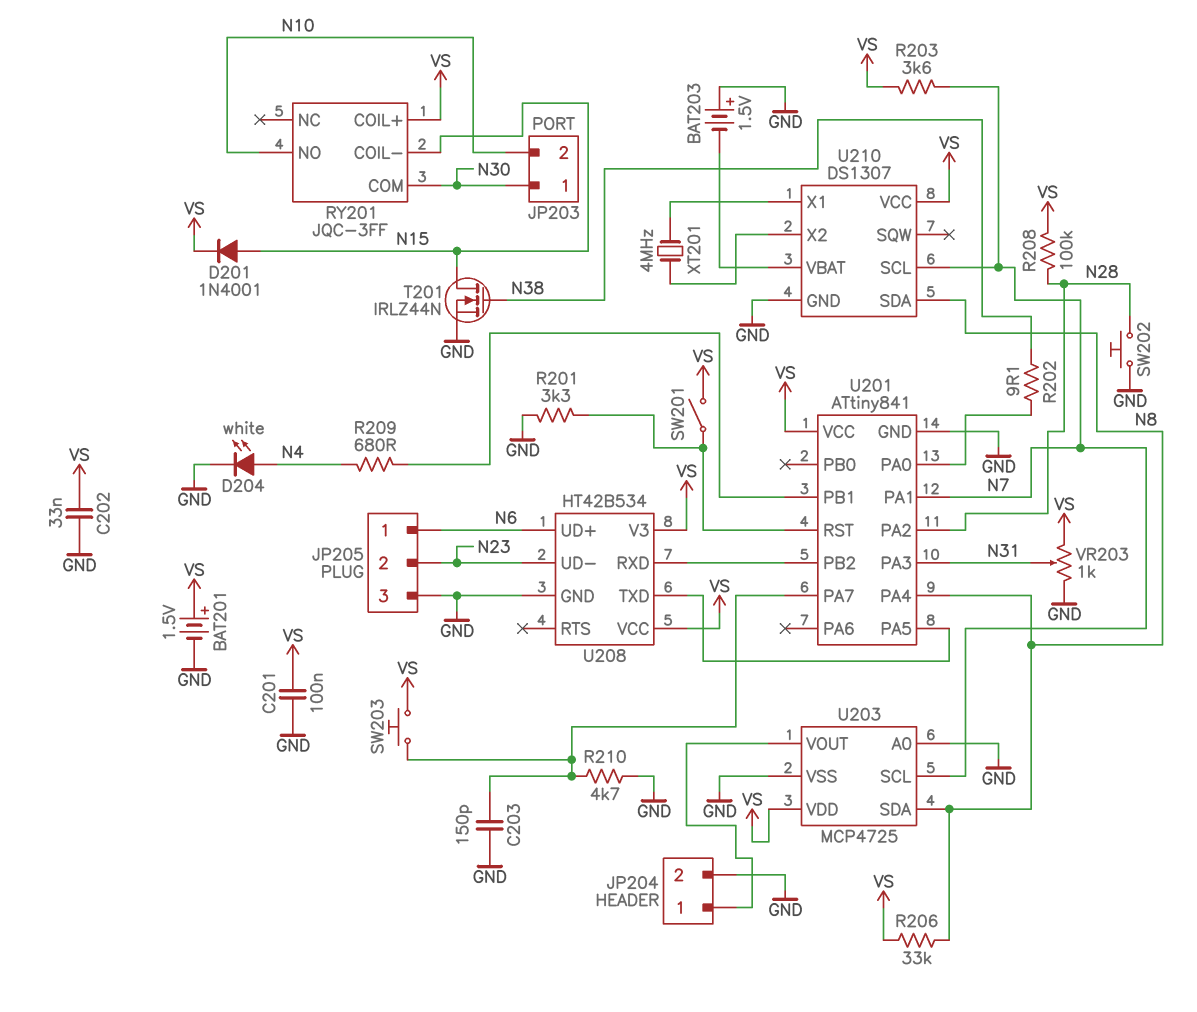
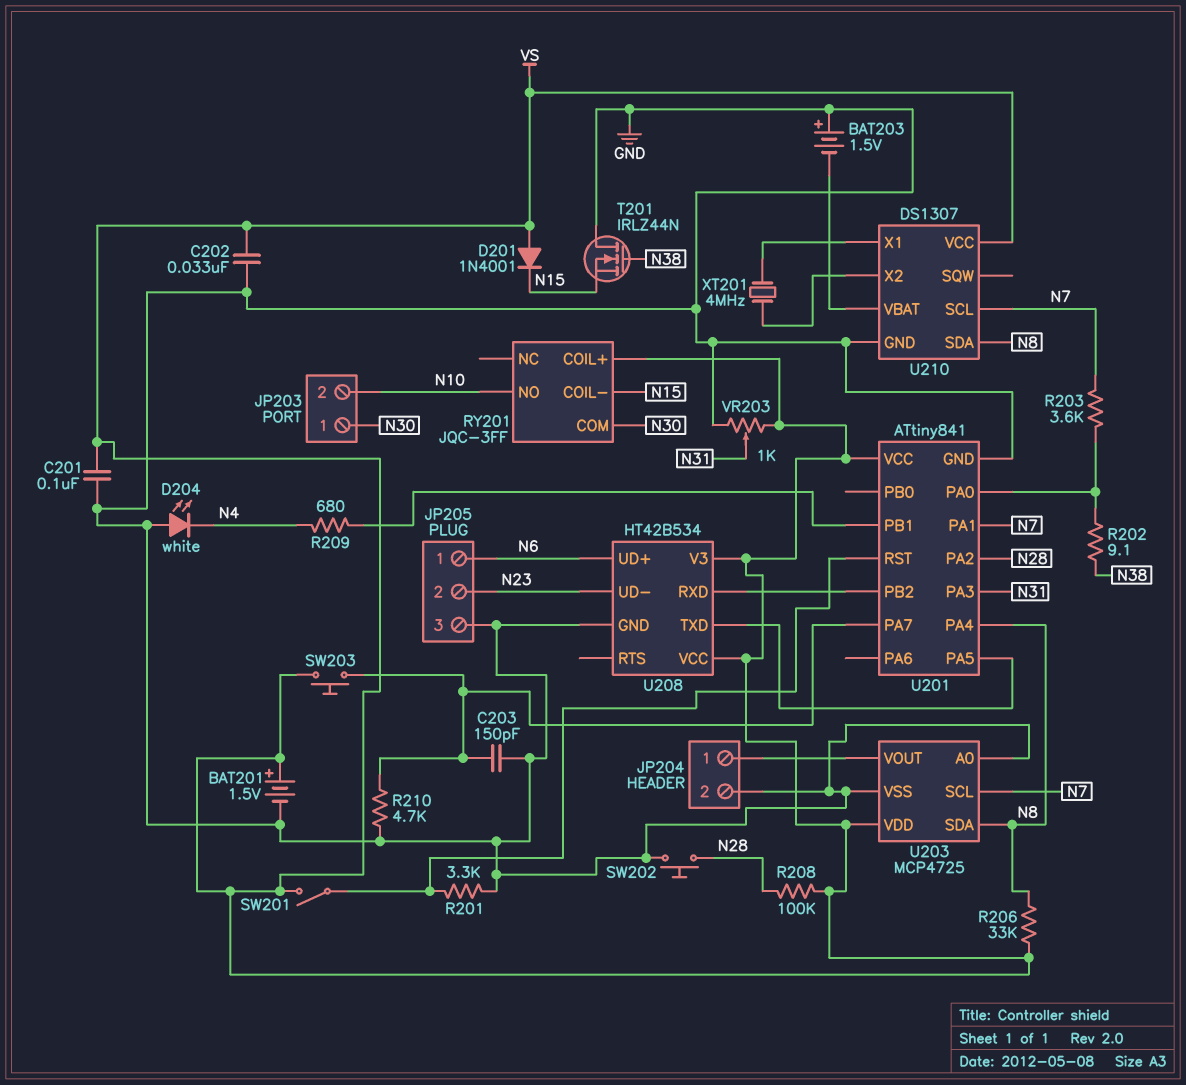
D201: diode 1N4001 (A N15, K VS) -> diode 1N4001 (A VS, K N15)
D204: LED white (A N4, K GND) -> LED white (A GND, K N4)
R203: 3.6k (N7, VS) -> 3.6k (N7, U201/PA0)
T201: NMOS IRLZ44N (G N38, D N15, S GND) -> NMOS IRLZ44N (G N38, D GND, S N15)

